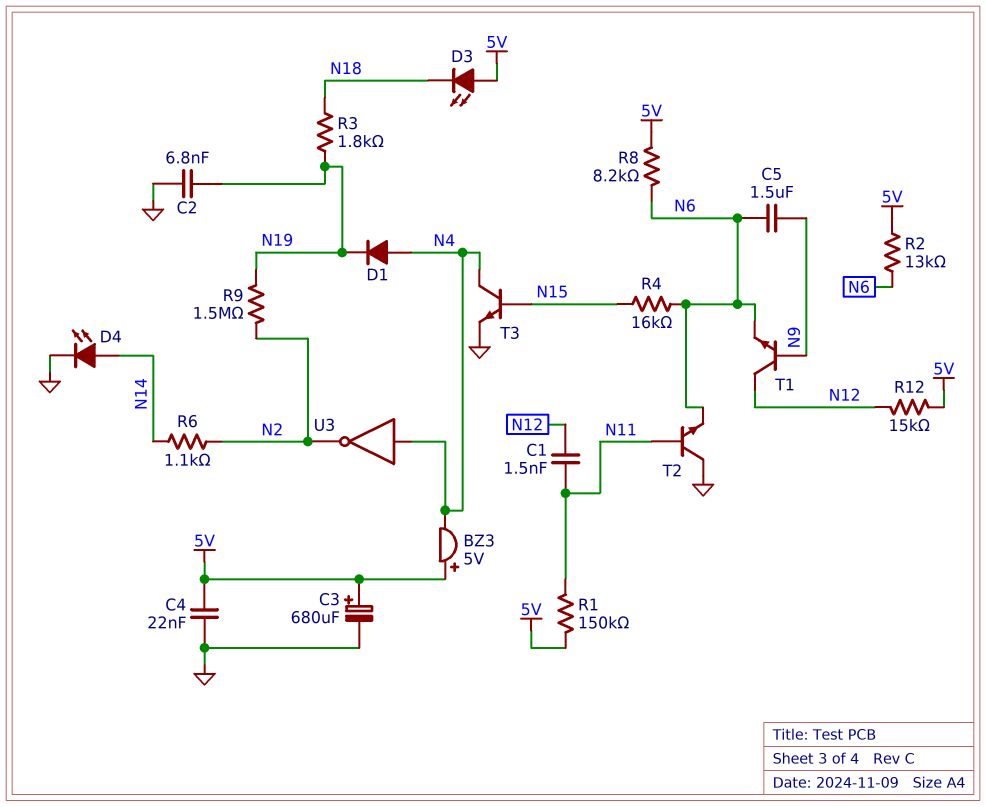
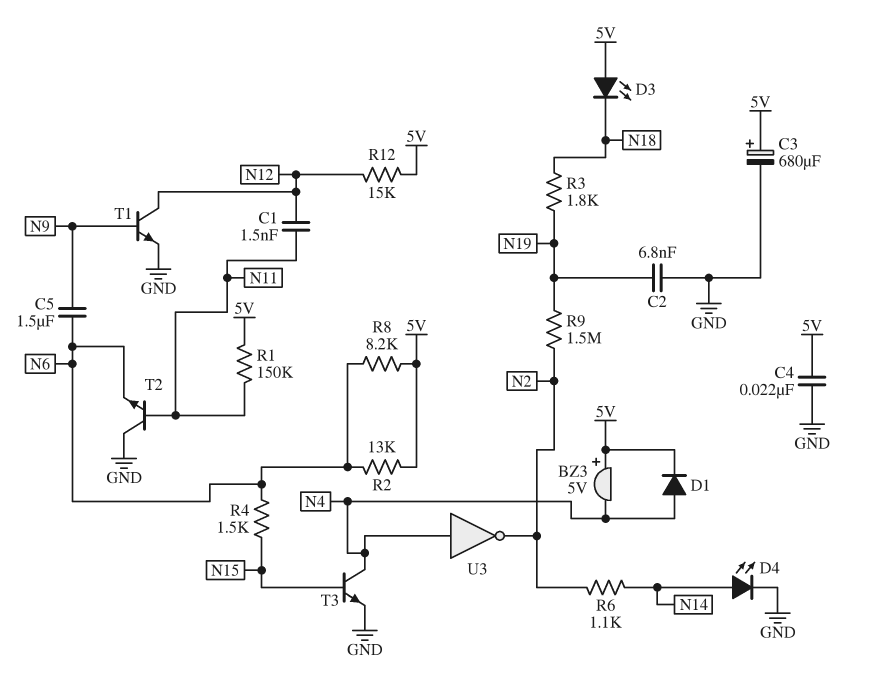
D1: diode (A N4, K N19) -> diode (A N4, K 5V)
R4: 16k (N6, N15) -> 1.5k (N6, N15)
T1: NPN (B N9, C N12, E N6) -> NPN (B N9, C N12, E GND)

